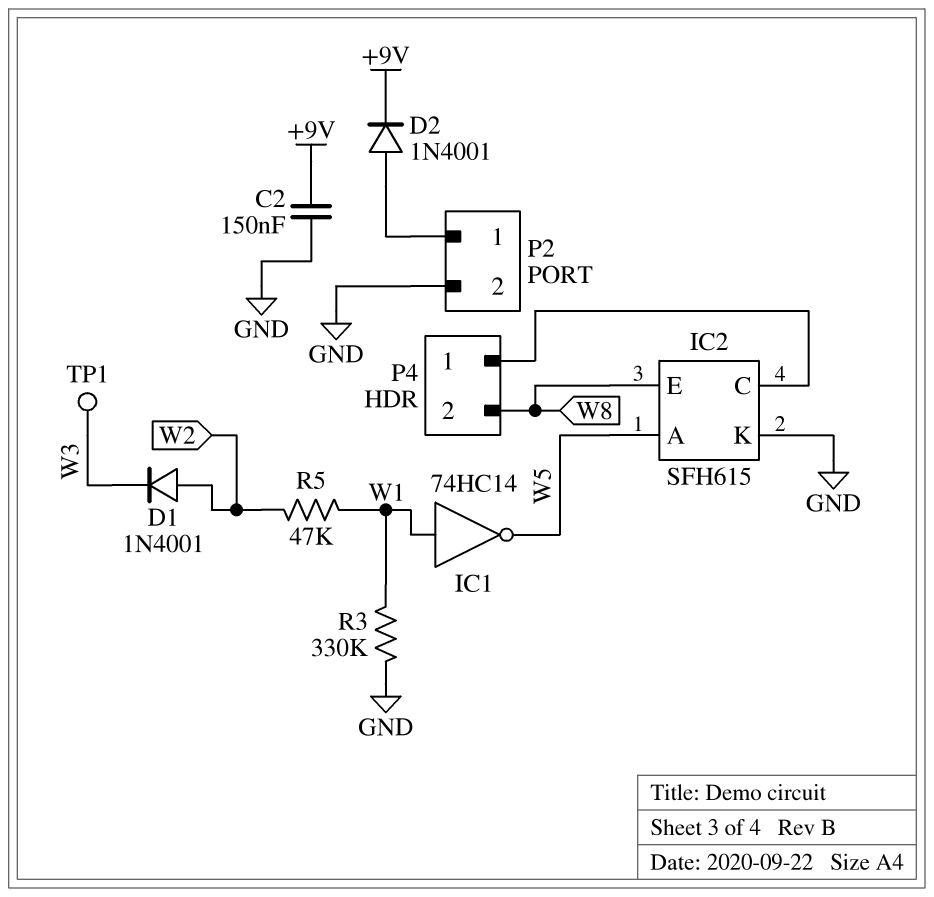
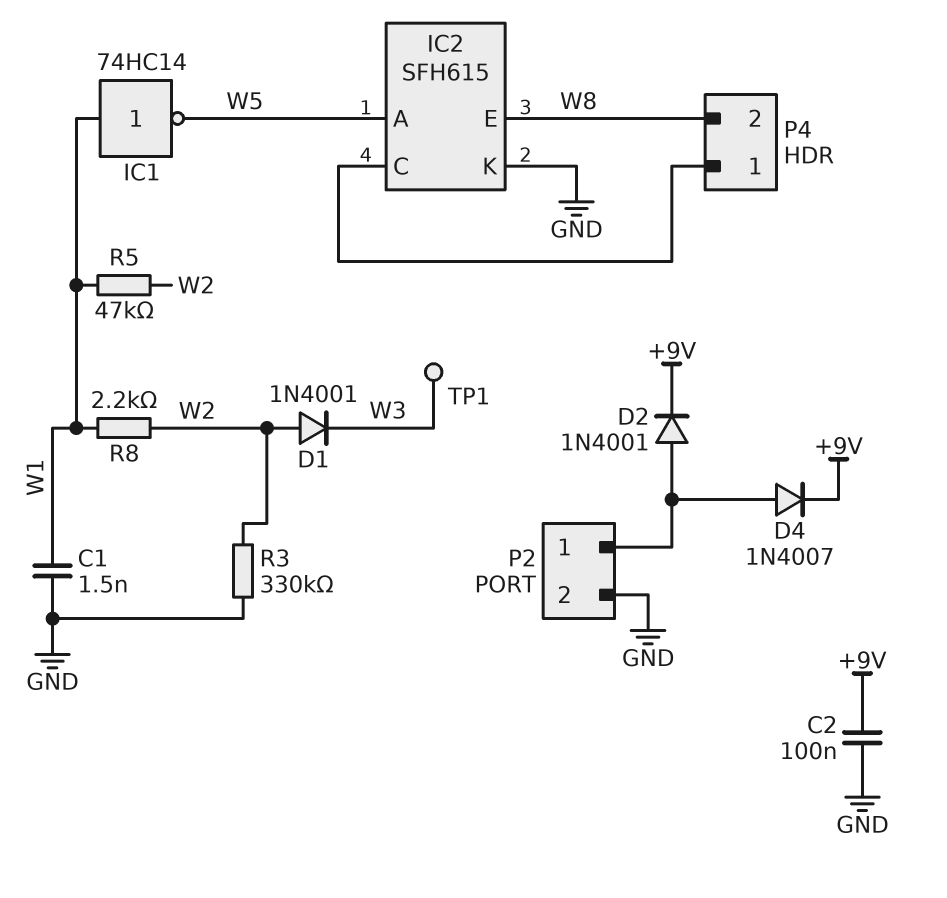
C1: none -> 1.5nF (GND, W1)
C2: 150nF (+9V, GND) -> 100nF (+9V, GND)
D4: none -> diode 1N4007 (A P2/1, K +9V)
R3: 330k (GND, W1) -> 330k (GND, W2)
R8: none -> 2.2k (W1, W2)

